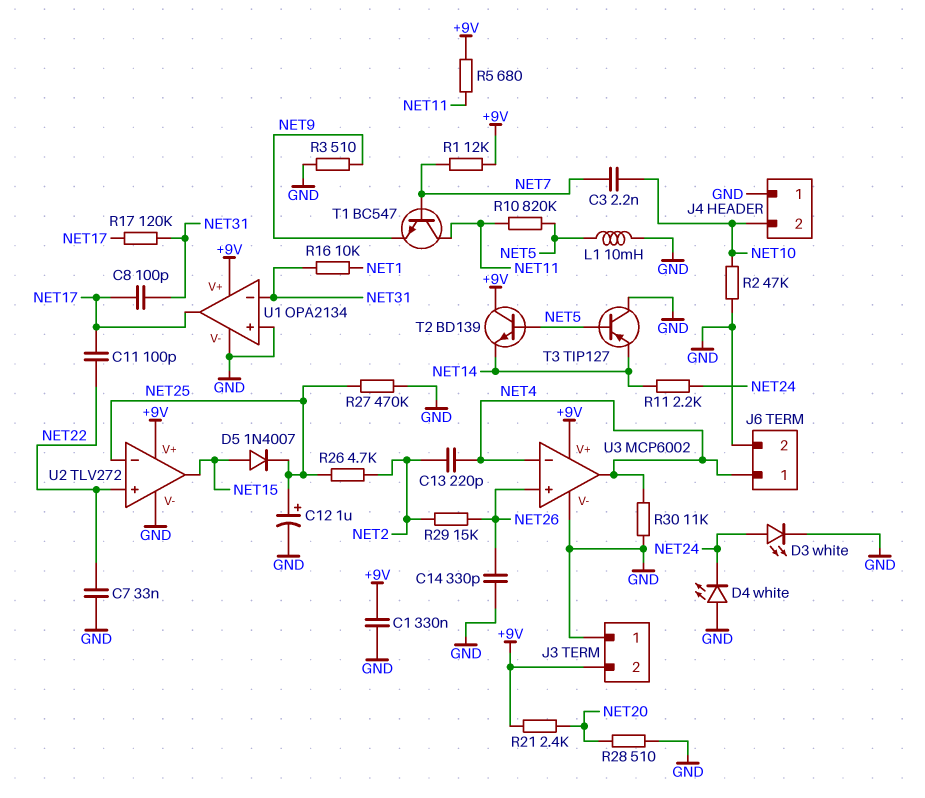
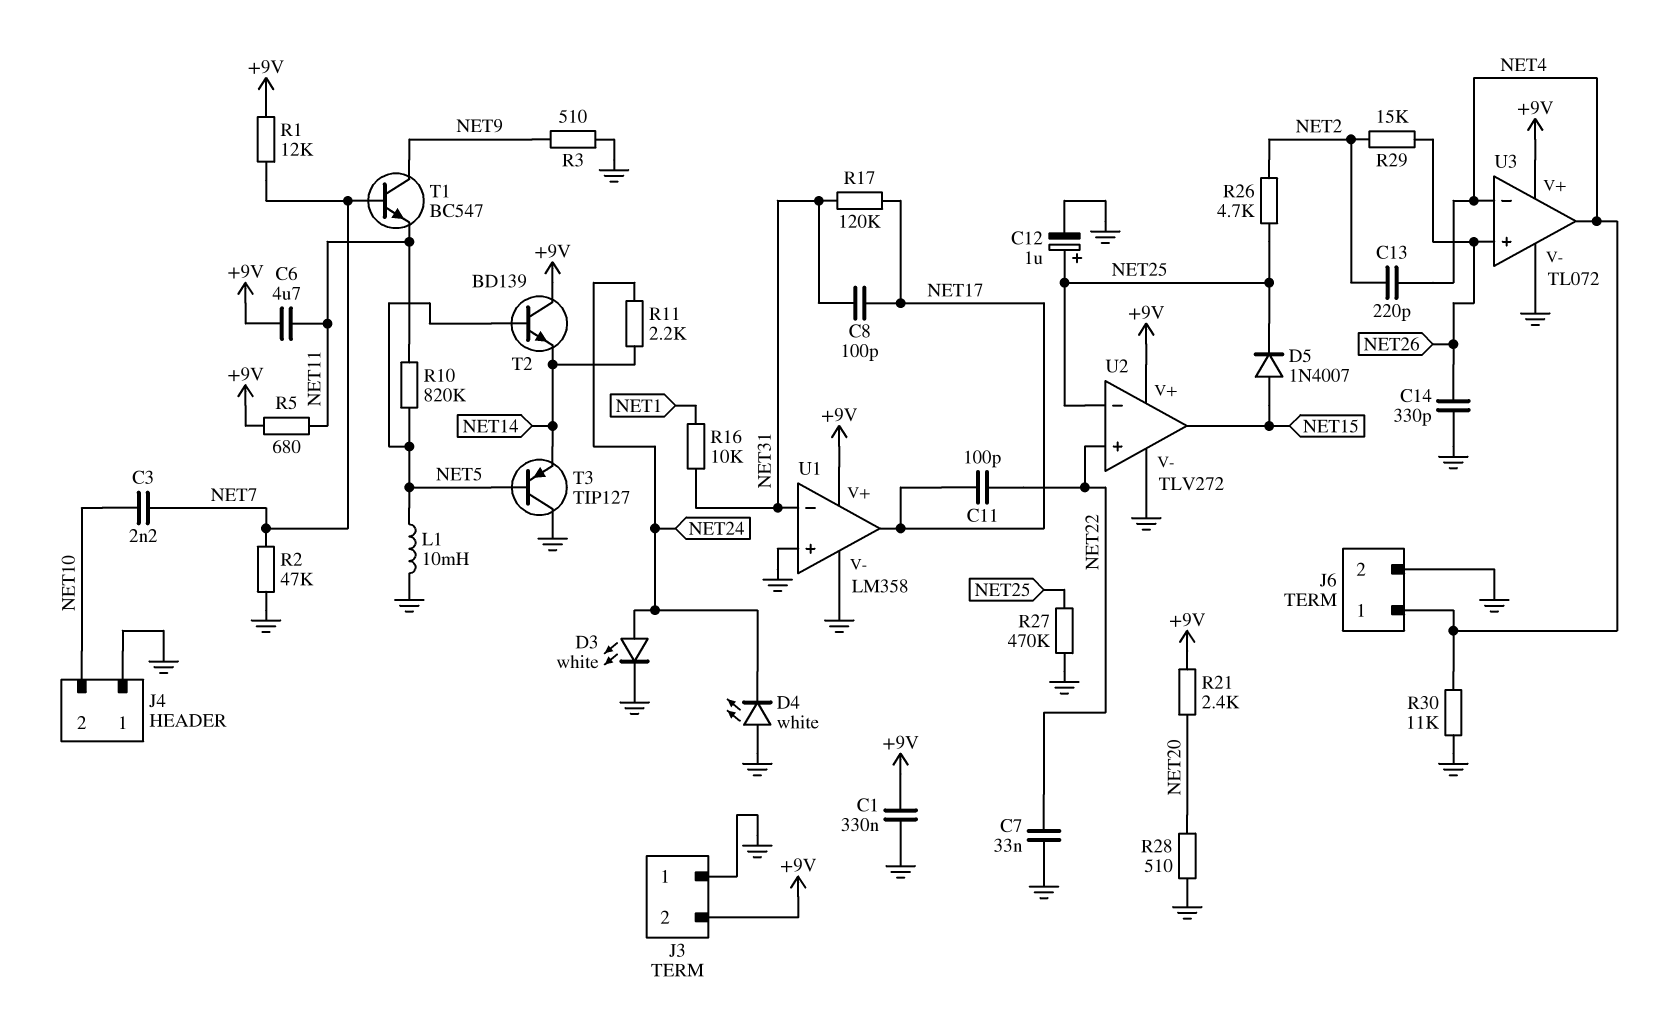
C6: none -> 4.7uF (+9V, NET11)
R2: 47k (GND, NET10) -> 47k (GND, NET7)
T1: NPN BC547 (B NET7, C NET11, E NET9) -> NPN BC547 (B NET7, C NET9, E NET11)
U1: OPA2134 -> LM358
U3: MCP6002 -> TL072

